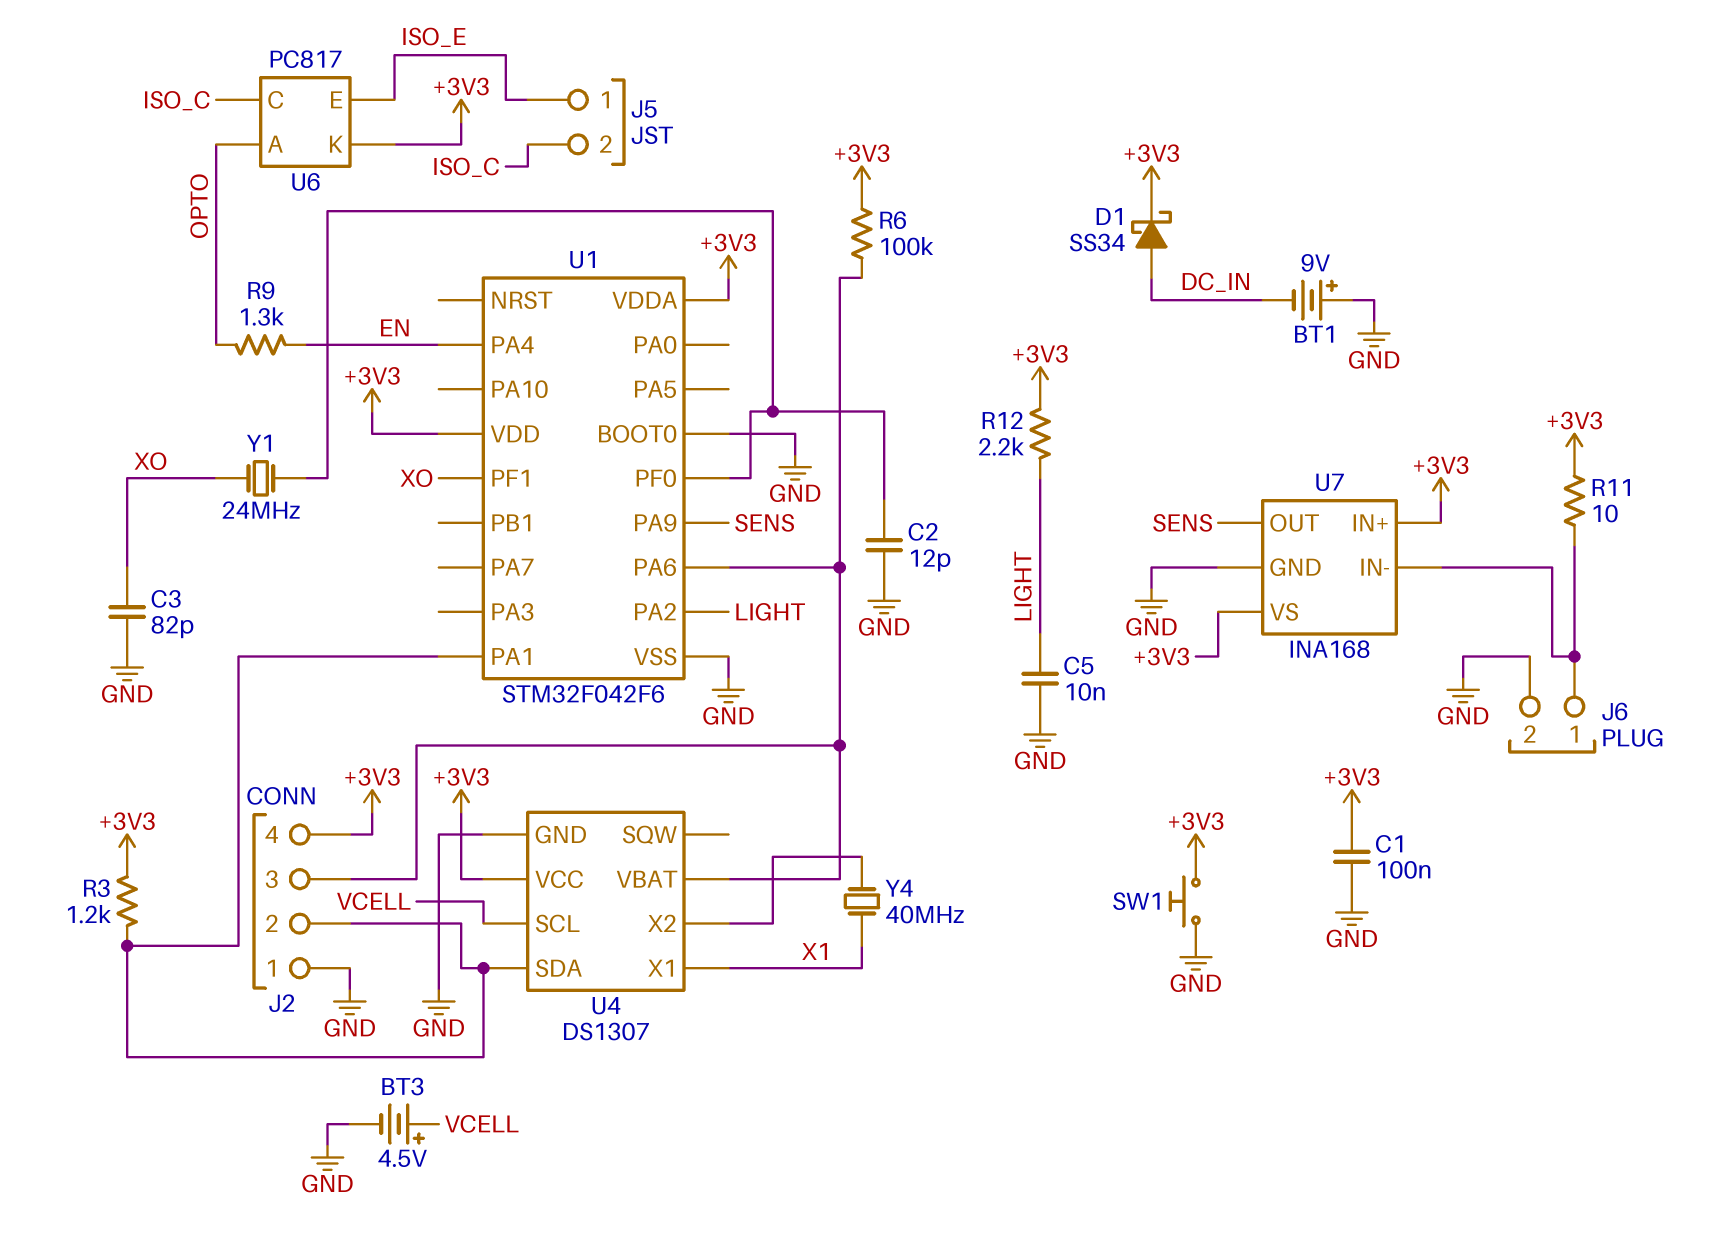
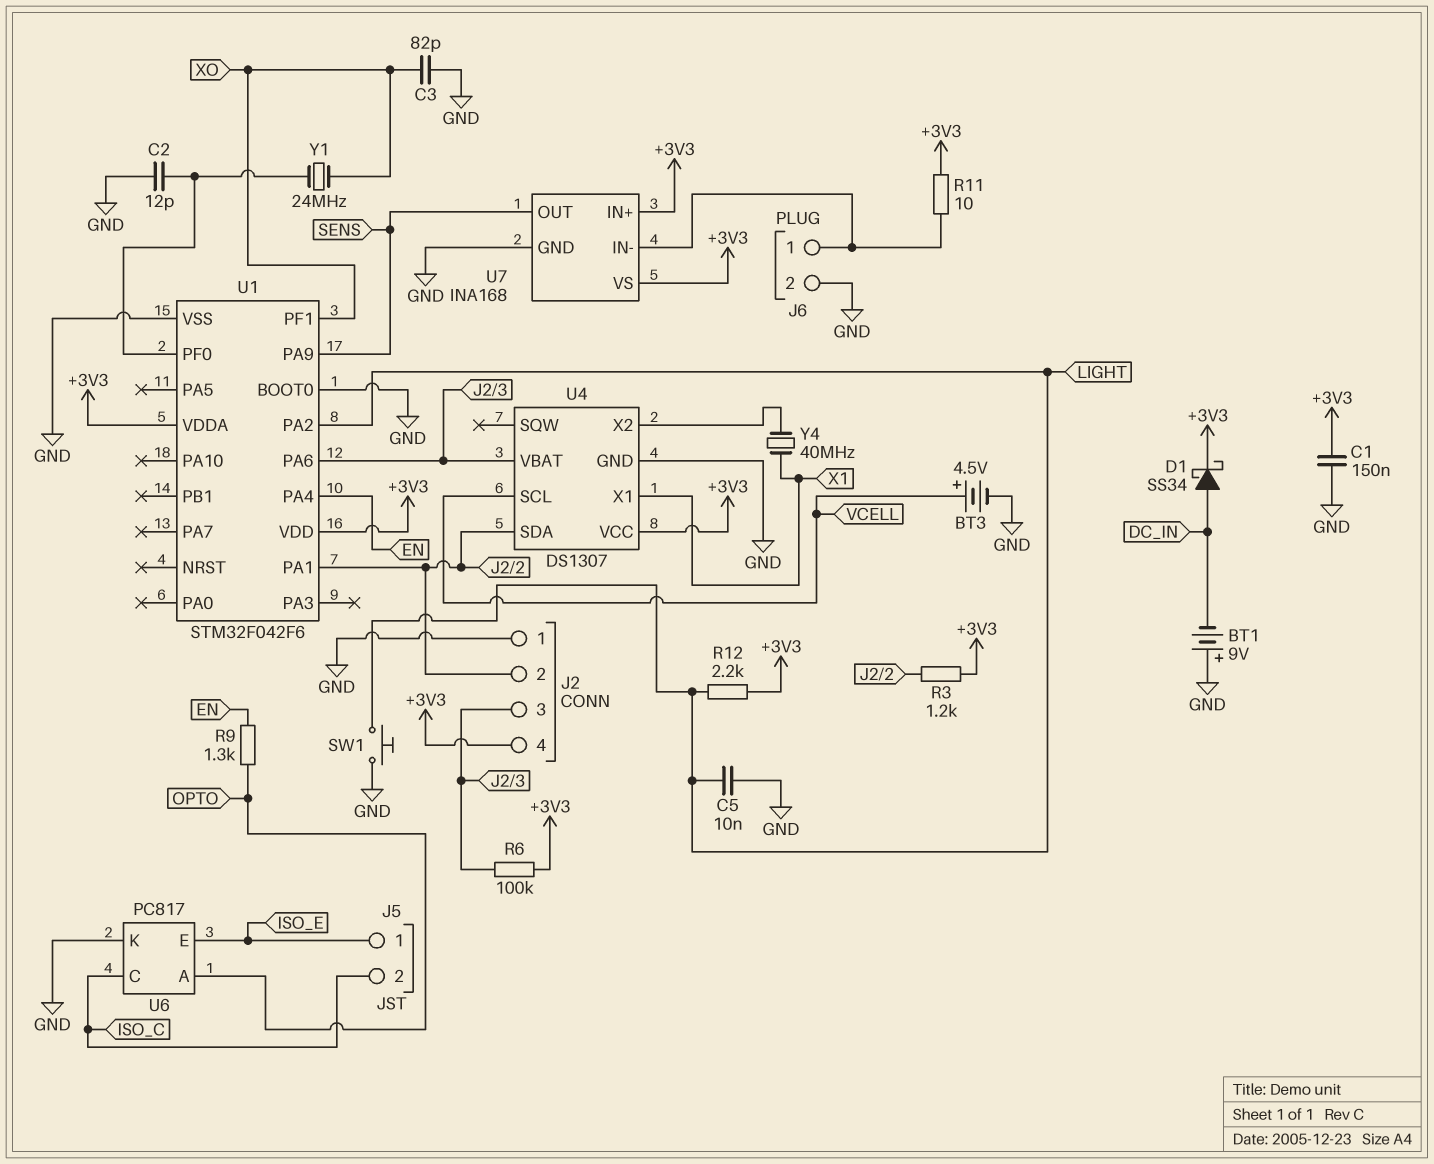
C1: 100nF (+3V3, GND) -> 150nF (+3V3, GND)
SW1: button (+3V3, GND) -> button (GND, LIGHT)
U6 pin K: +3V3 -> GND

